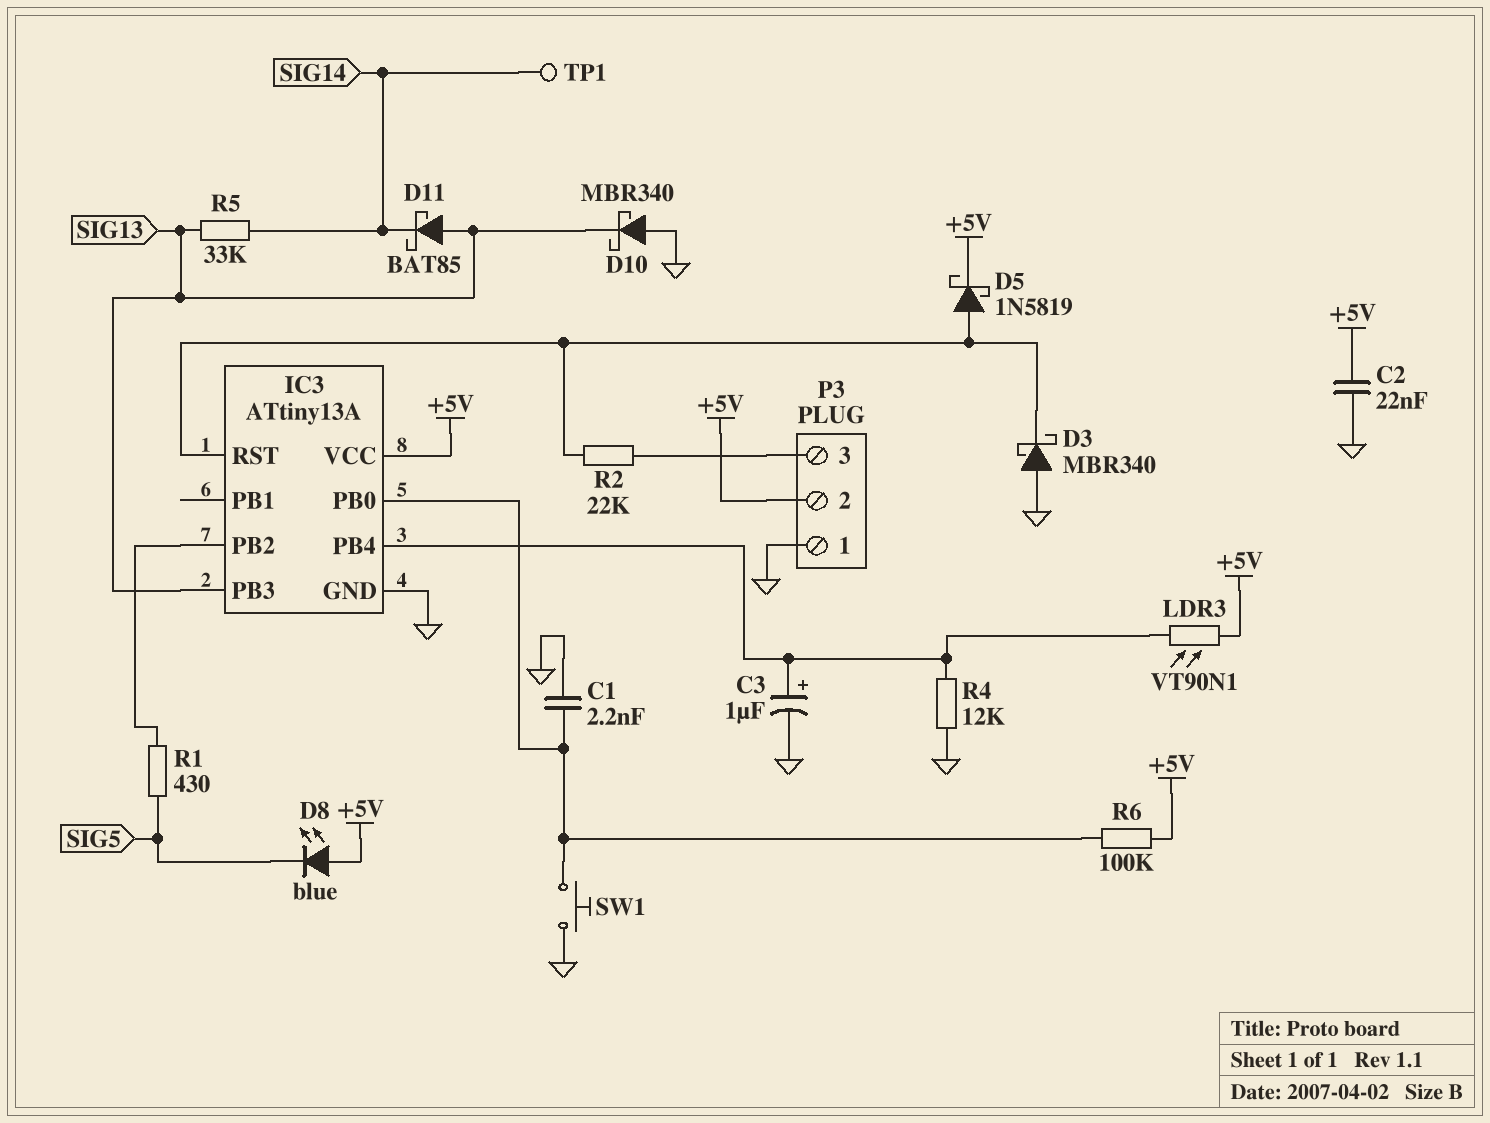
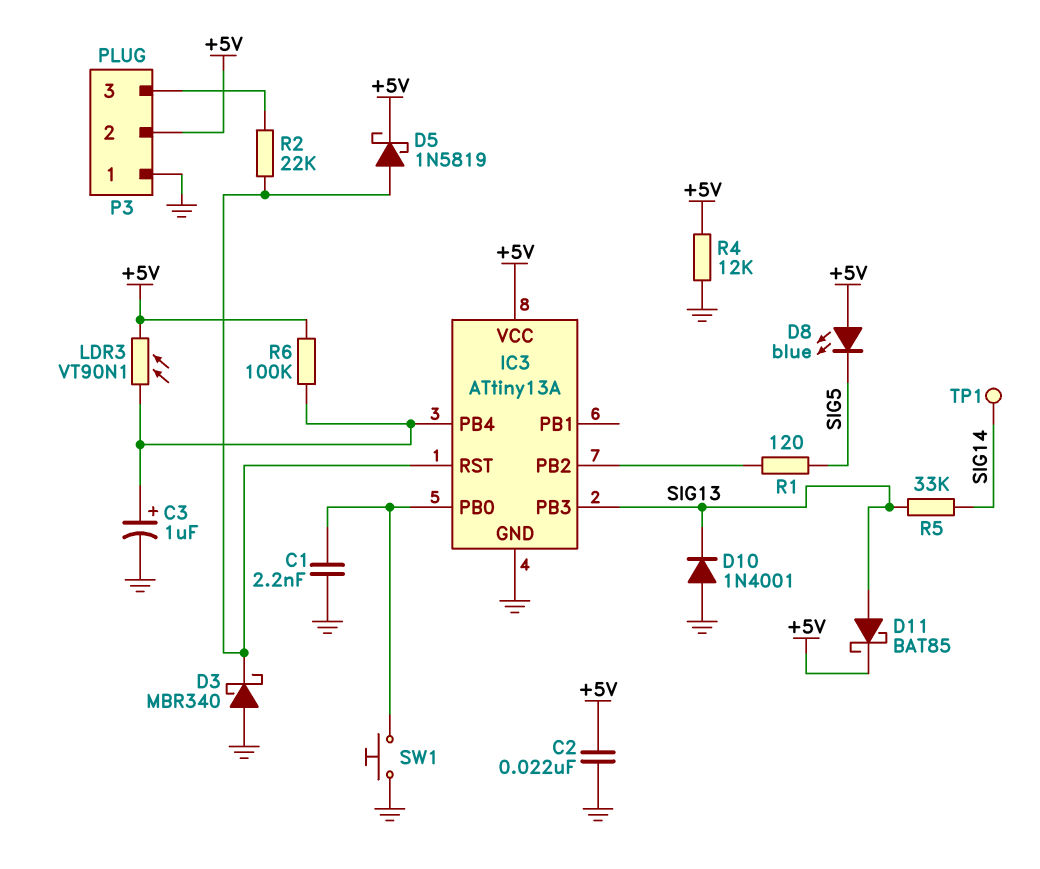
D10: schottky MBR340 (A GND, K SIG13) -> diode 1N4001 (A GND, K SIG13)
D11: schottky BAT85 (A SIG13, K SIG14) -> schottky BAT85 (A SIG13, K +5V)
R1: 430 (IC3/PB2, SIG5) -> 120 (IC3/PB2, SIG5)
R4: 12k (GND, IC3/PB4) -> 12k (+5V, GND)
R6: 100k (+5V, IC3/PB0) -> 100k (+5V, IC3/PB4)

